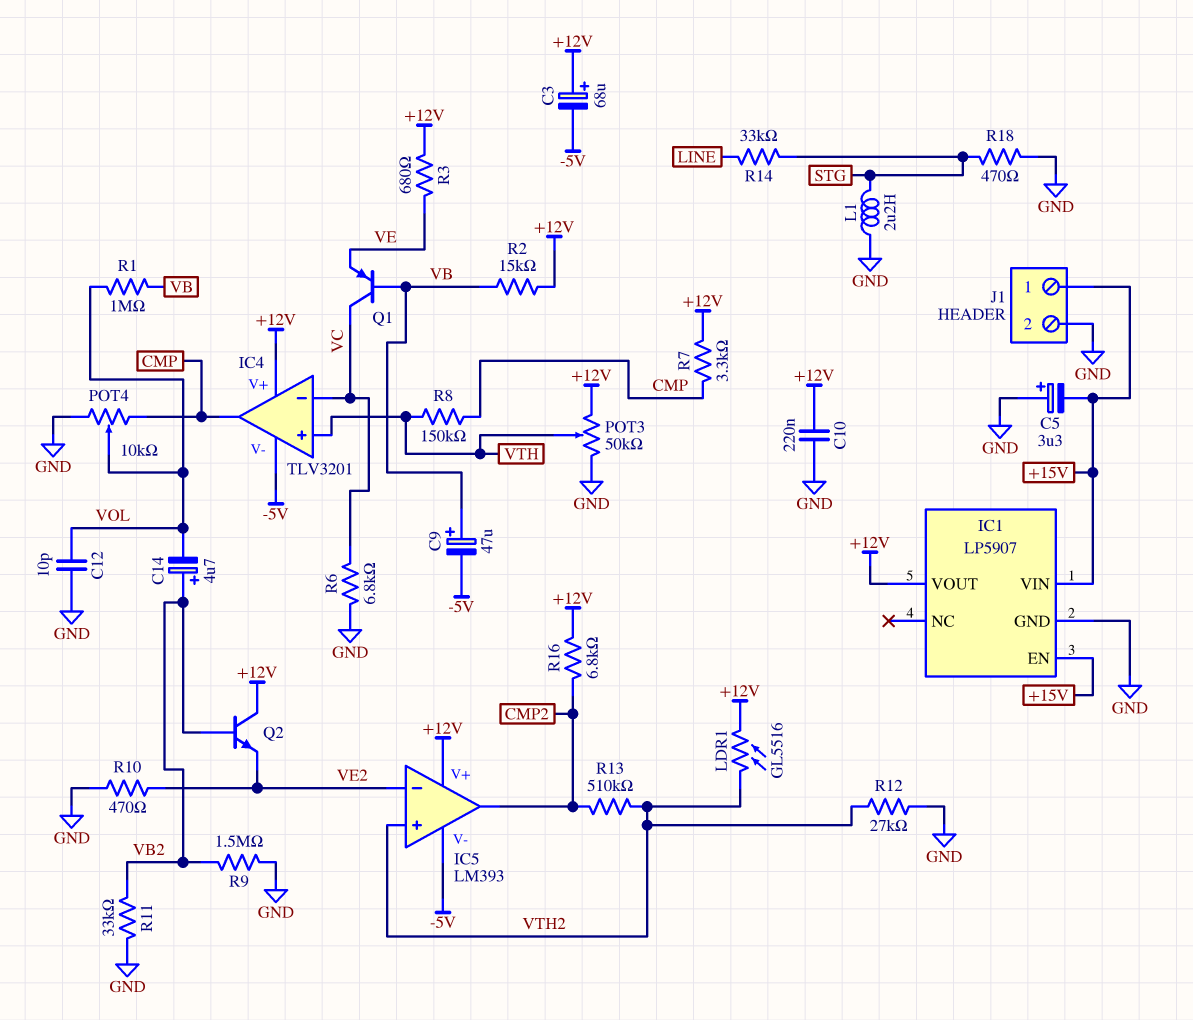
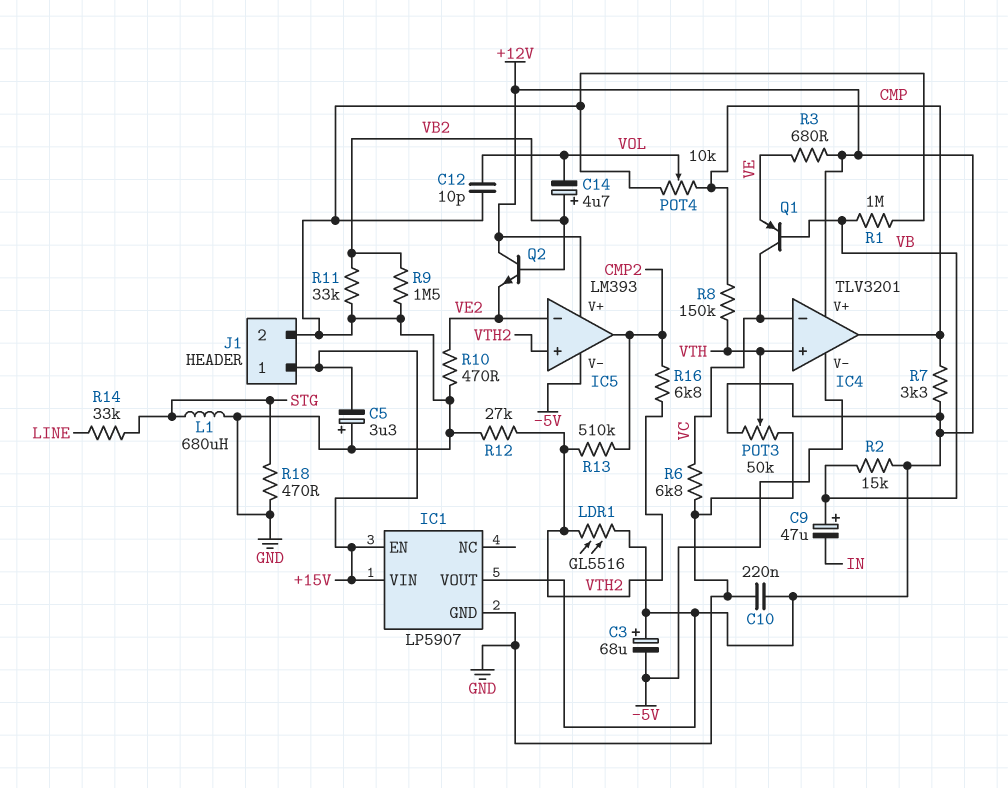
C9: 47uF (plus VB, minus -5V) -> 47uF (plus VB, minus IN)
L1: 2.2uH (GND, STG) -> 680uH (GND, STG)
R1: 1M (VB, VOL) -> 1M (GND, VB)
R16: 6.8k (+12V, CMP2) -> 6.8k (CMP2, VTH2)

